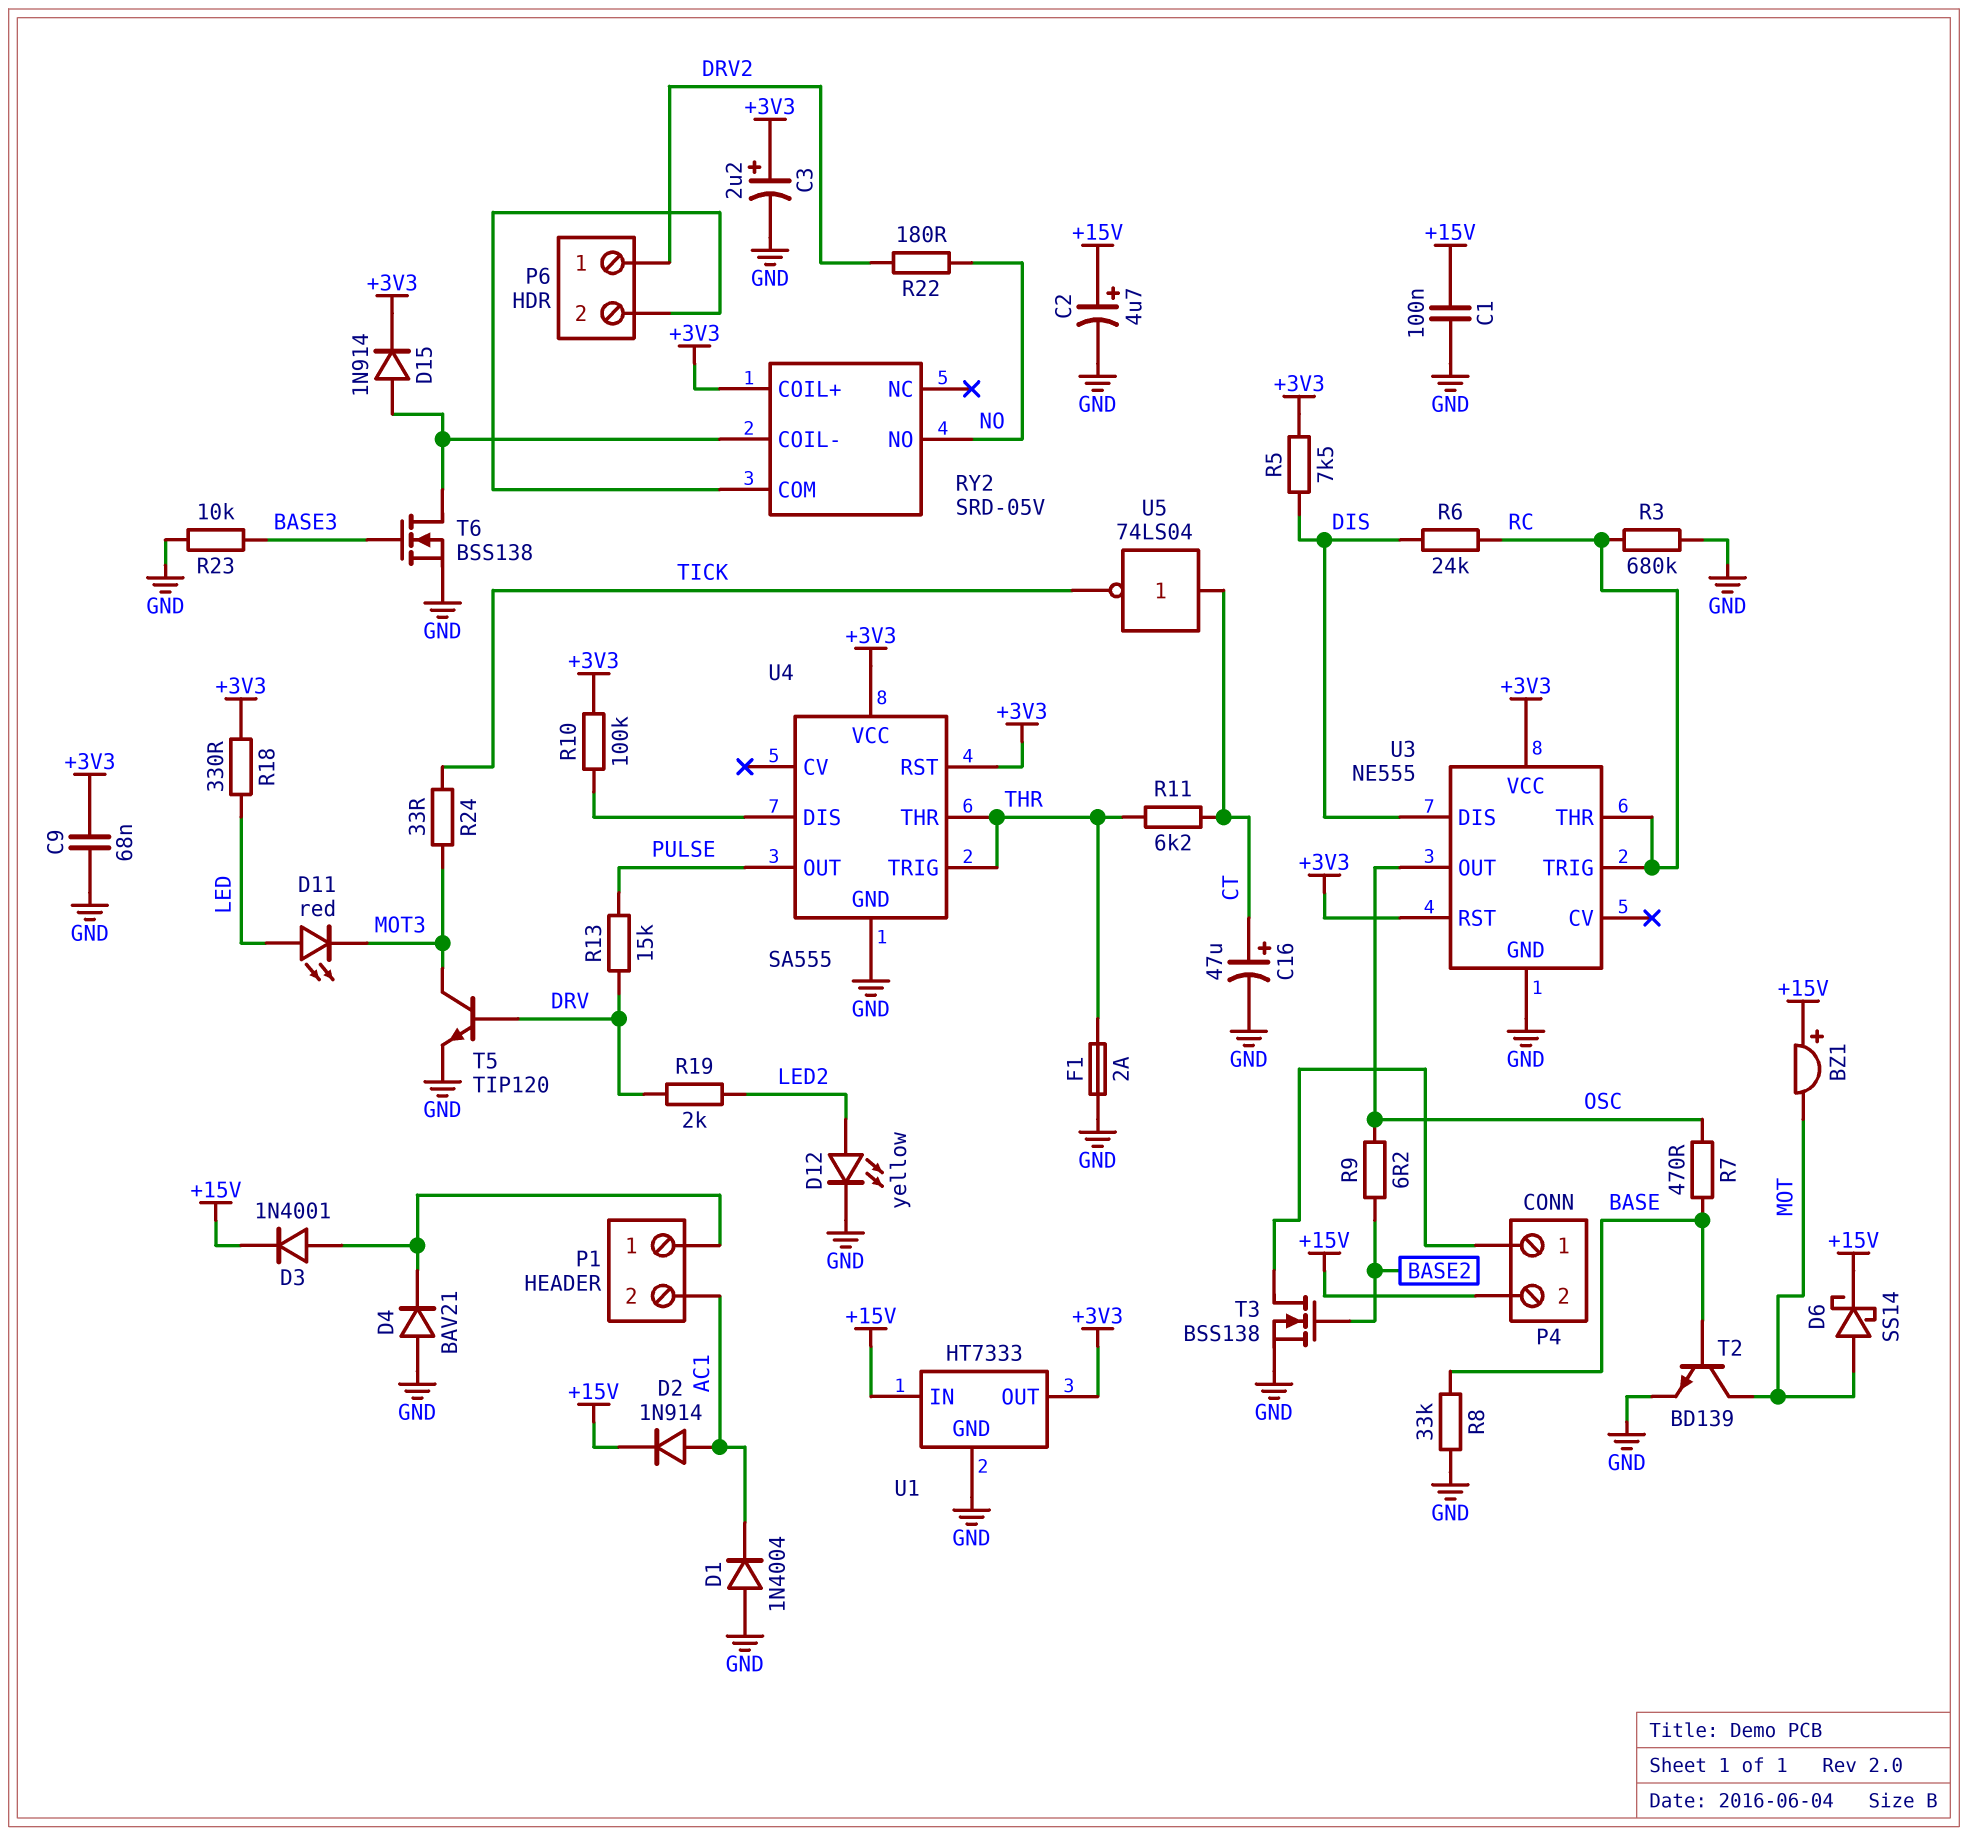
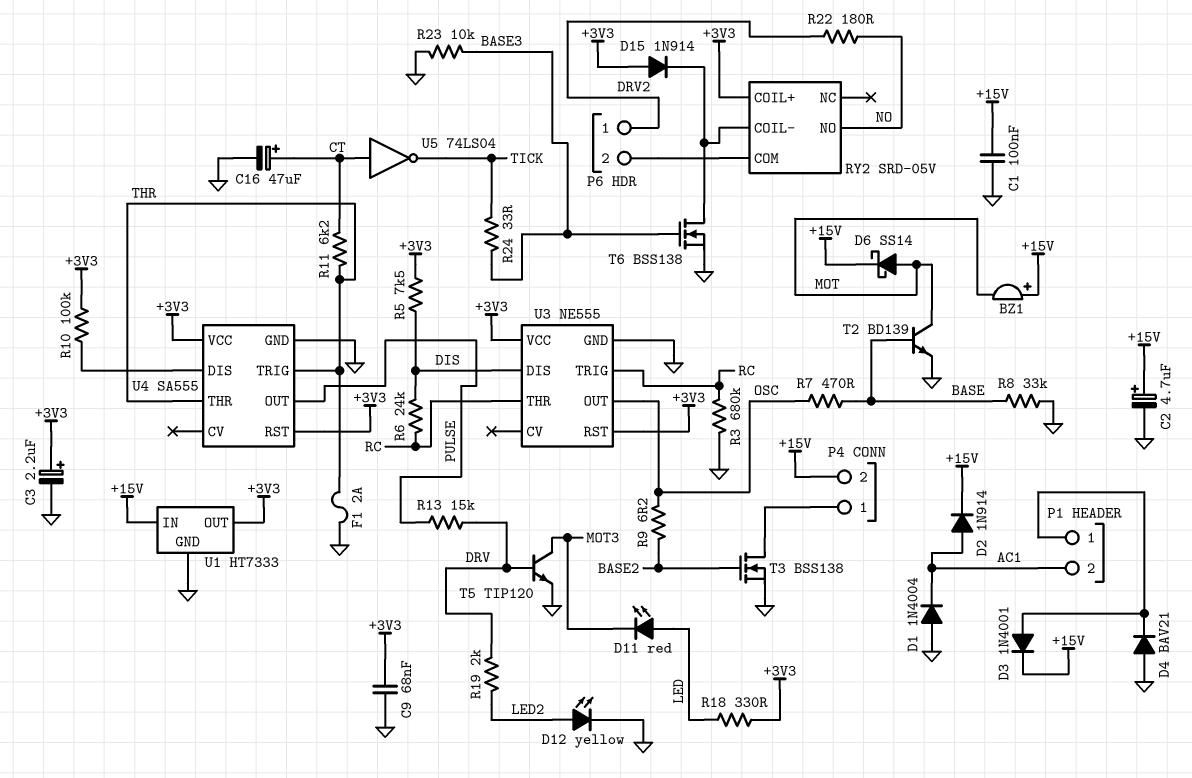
D15: diode 1N914 (A RY2/COIL-, K +3V3) -> diode 1N914 (A +3V3, K RY2/COIL-)
R24: 33 (MOT3, TICK) -> 33 (BASE3, TICK)

